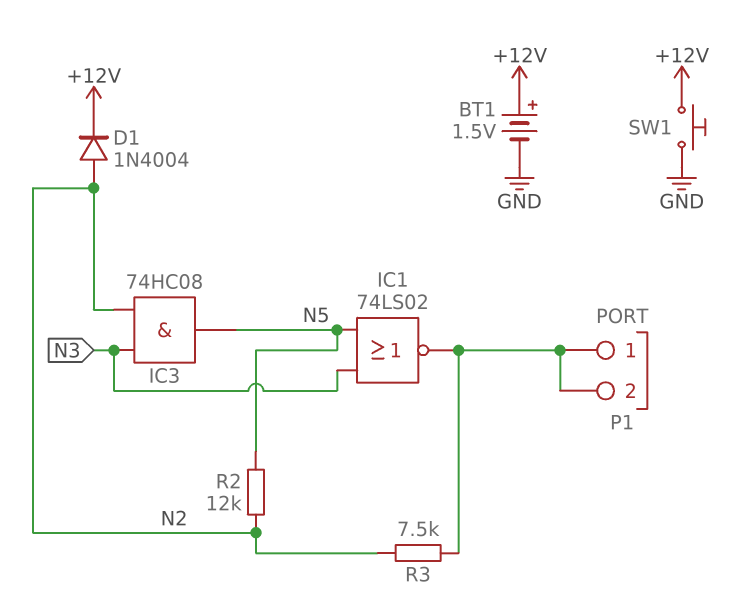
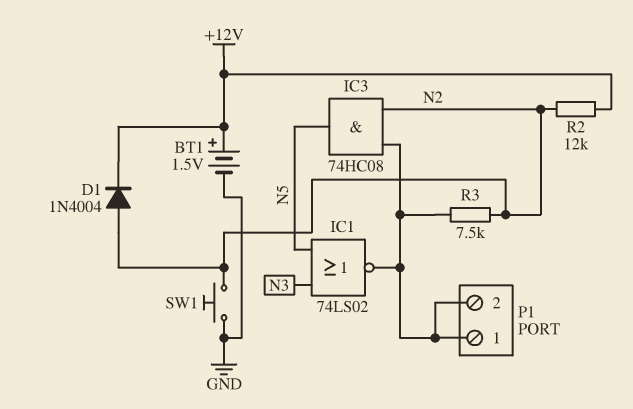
IC3: AND 74HC08 (in N2, in N3, out N5) -> AND 74HC08 (in N2, in P1/1, out N5)
R2: 12k (N2, N5) -> 12k (+12V, N2)
SW1: button (+12V, GND) -> button (GND, N2)

